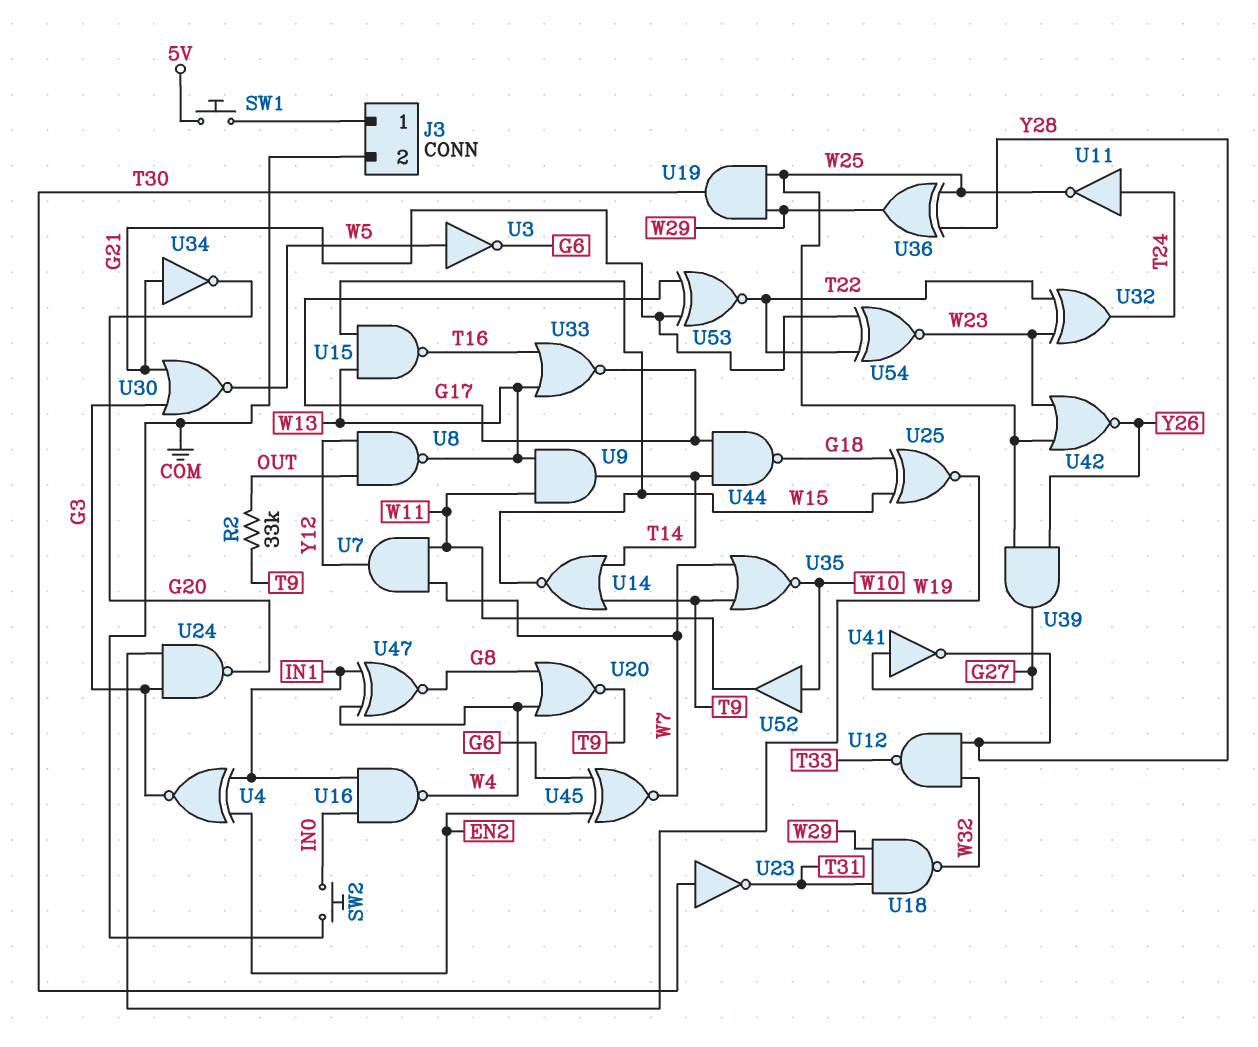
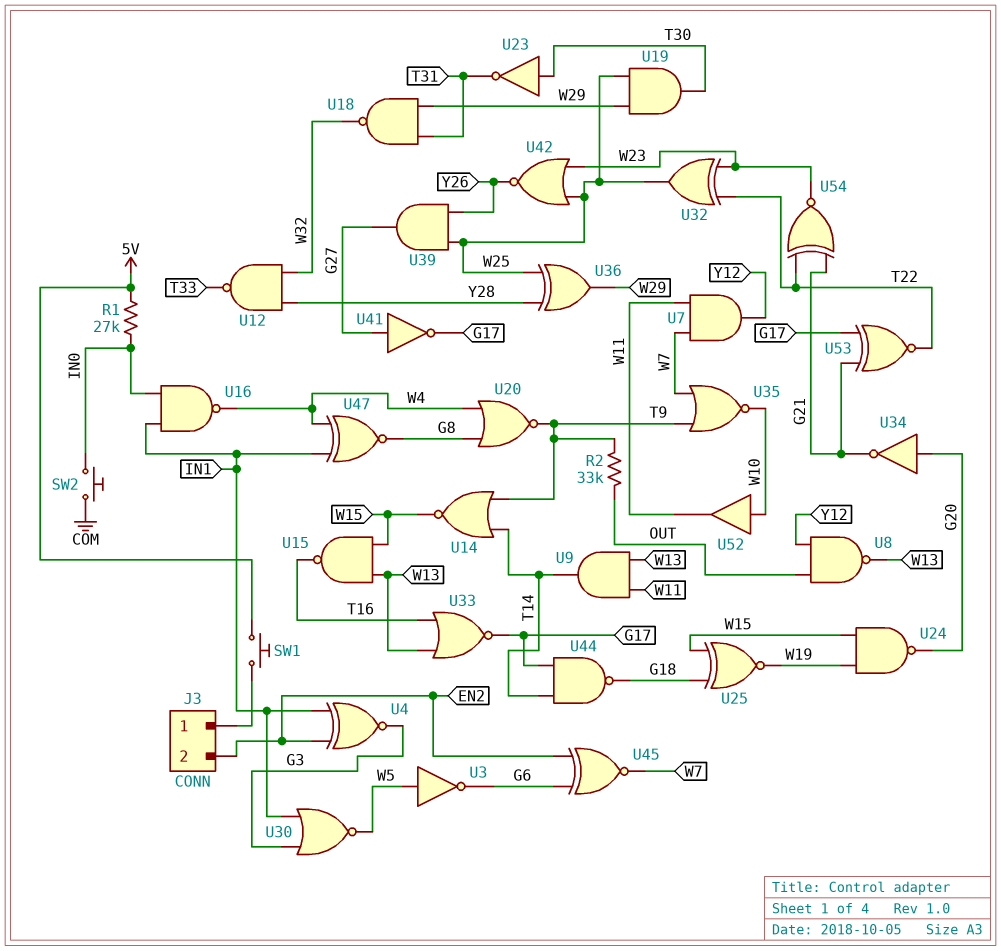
J3 pin 2: COM -> EN2
R1: none -> 27k (5V, IN0)
U11: NOT (in T24, out W25) -> none
U24: NAND (in G3, in W19, out G20) -> NAND (in W15, in W19, out G20)
U30: NOR (in G3, in G21, out W5) -> NOR (in G3, in IN1, out W5)
U32: XOR (in T22, in W23, out T24) -> XOR (in T22, in W23, out W25)
U34: NOT (in G21, out G20) -> NOT (in G20, out G21)
U41: NOT (in G27, out Y28) -> NOT (in G27, out G17)

